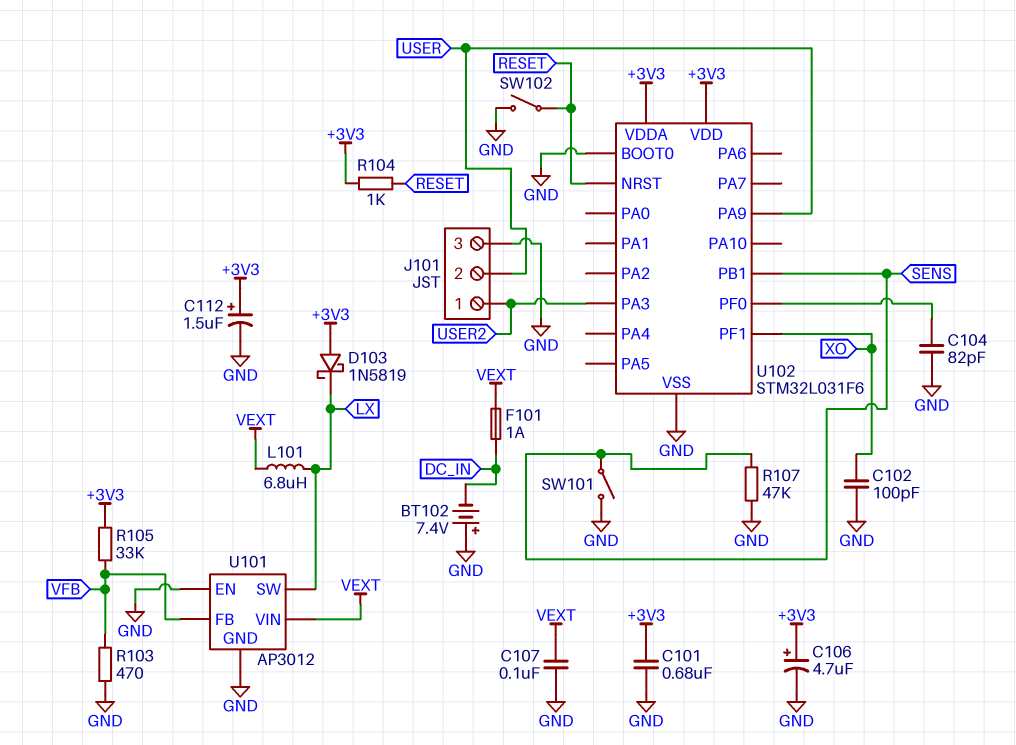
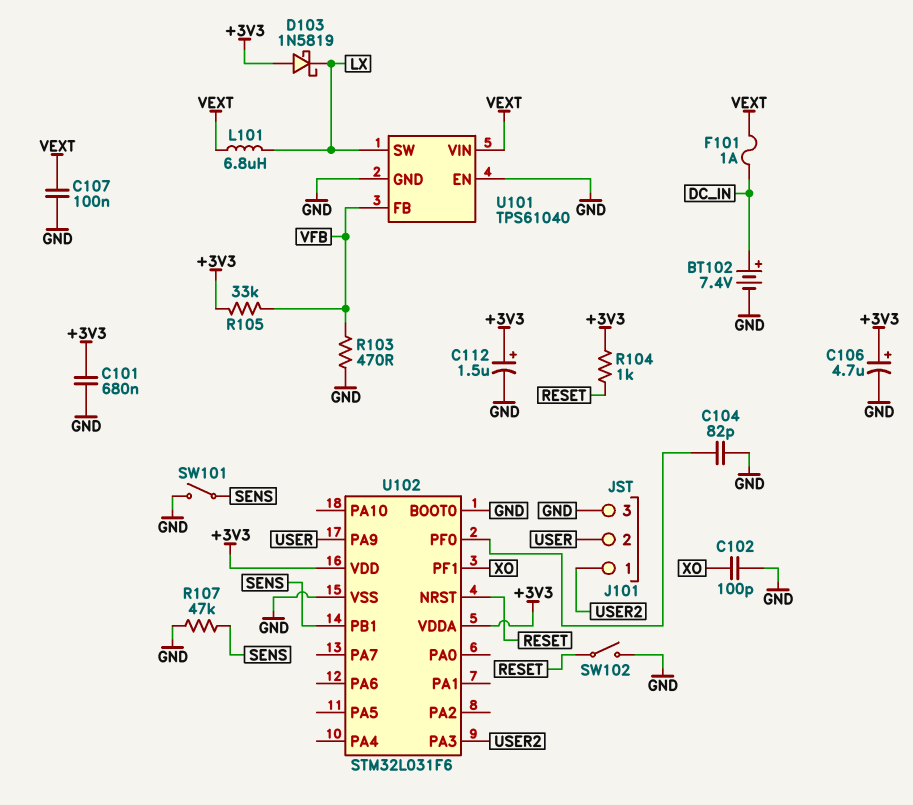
BT102: 7.4V (plus GND, minus DC_IN) -> 7.4V (plus DC_IN, minus GND)
U101: AP3012 -> TPS61040

